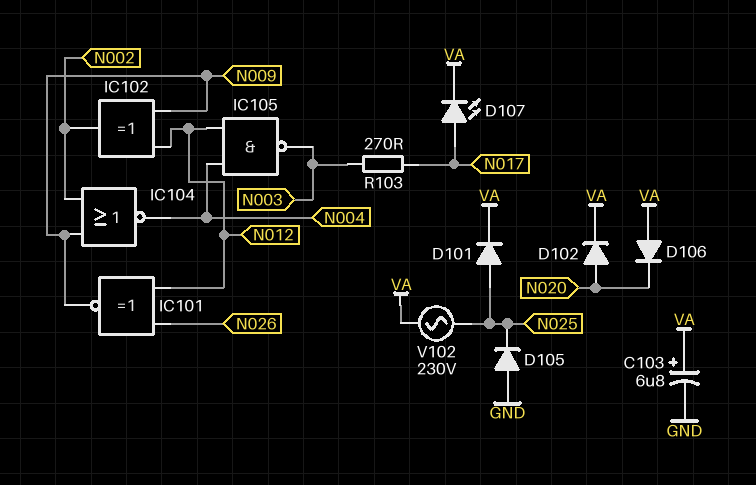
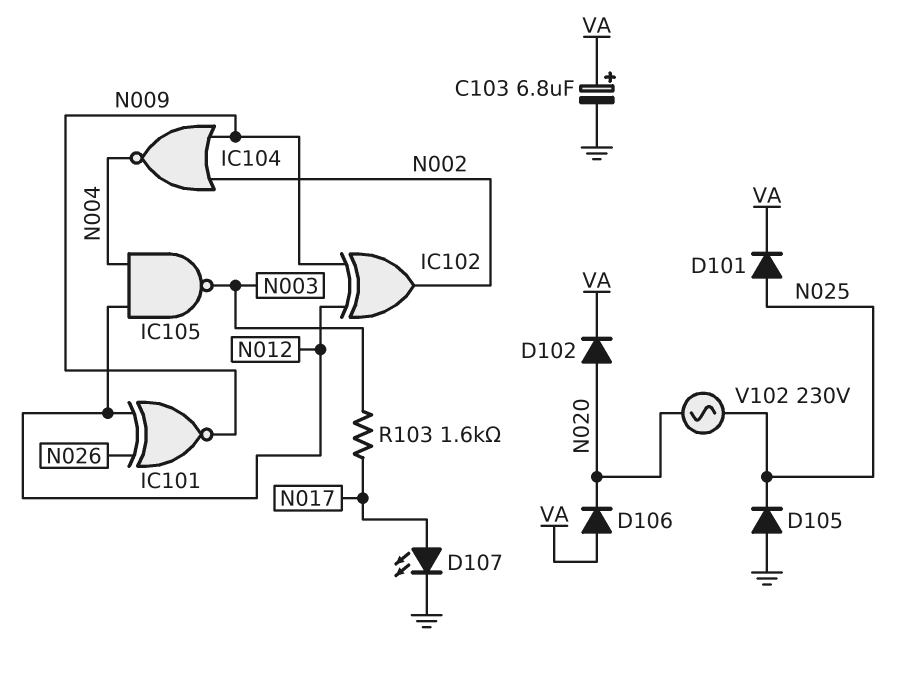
D107: LED (A N017, K VA) -> LED (A N017, K GND)
R103: 270 (N003, N017) -> 1.6k (N003, N017)
V102: AC 230V (N025, VA) -> AC 230V (N020, N025)

